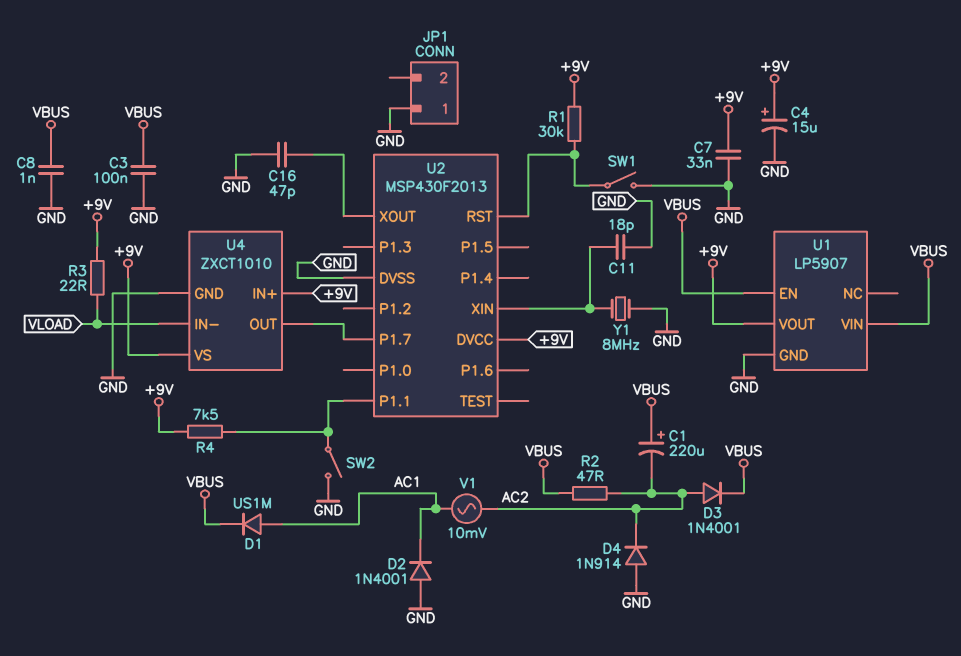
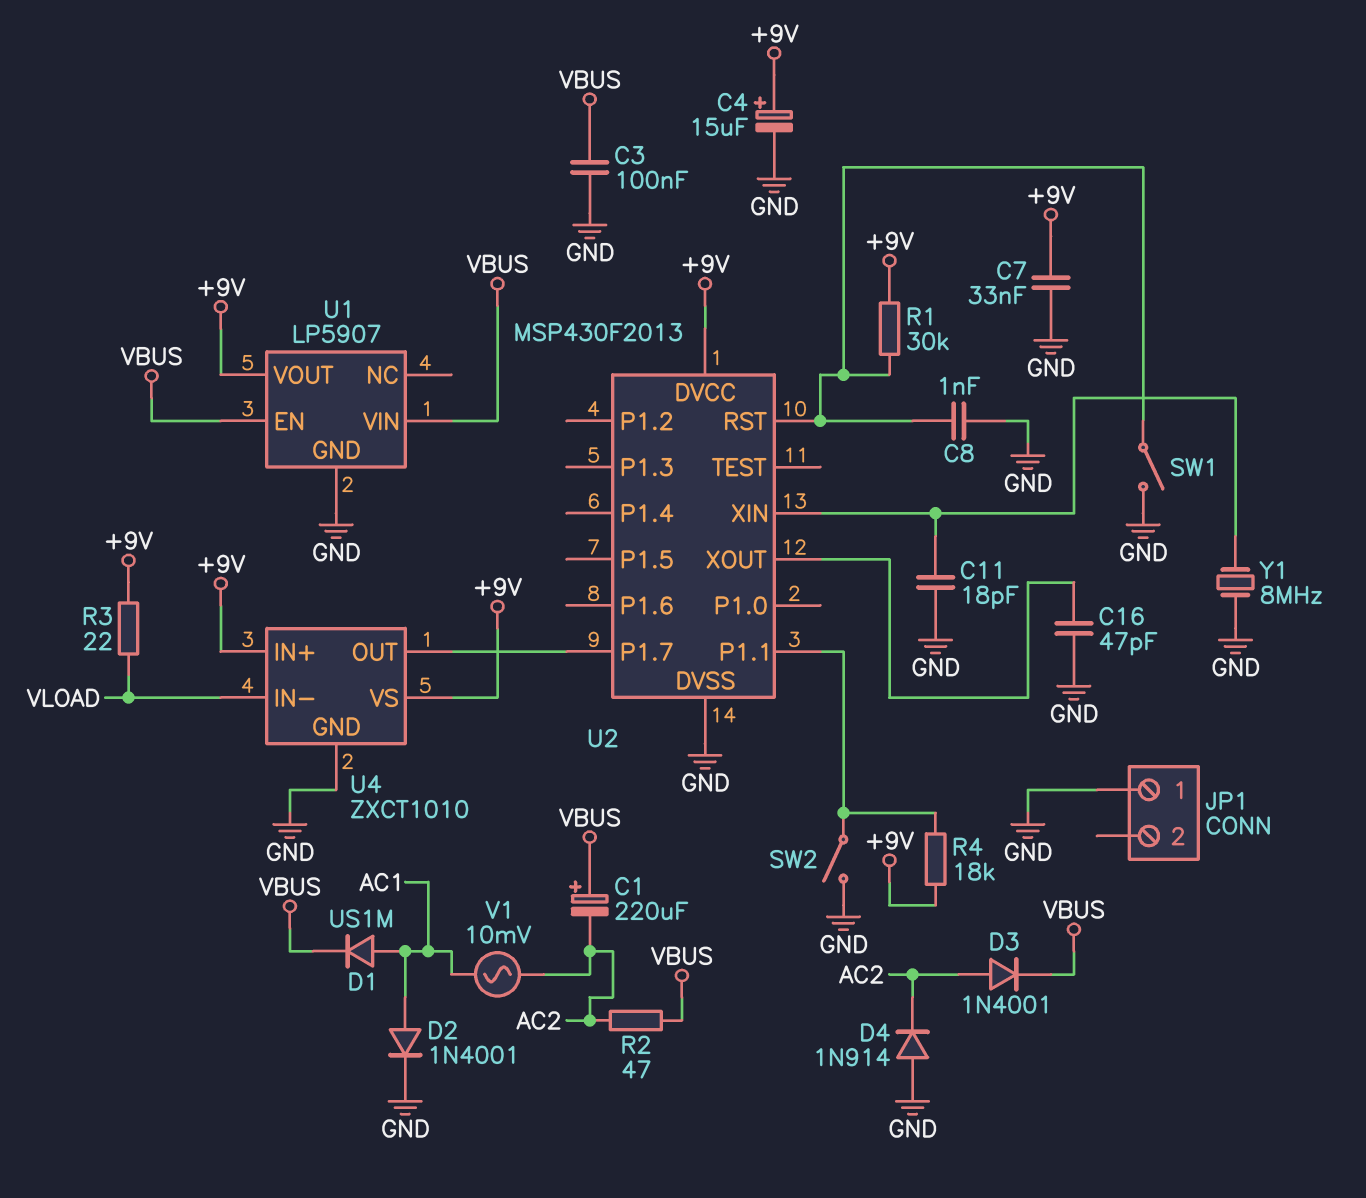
C8: 1nF (GND, VBUS) -> 1nF (GND, U2/RST)
D2: diode 1N4001 (A GND, K AC1) -> diode 1N4001 (A AC1, K GND)
R4: 7.5k (+9V, U2/P1.1) -> 18k (+9V, U2/P1.1)

